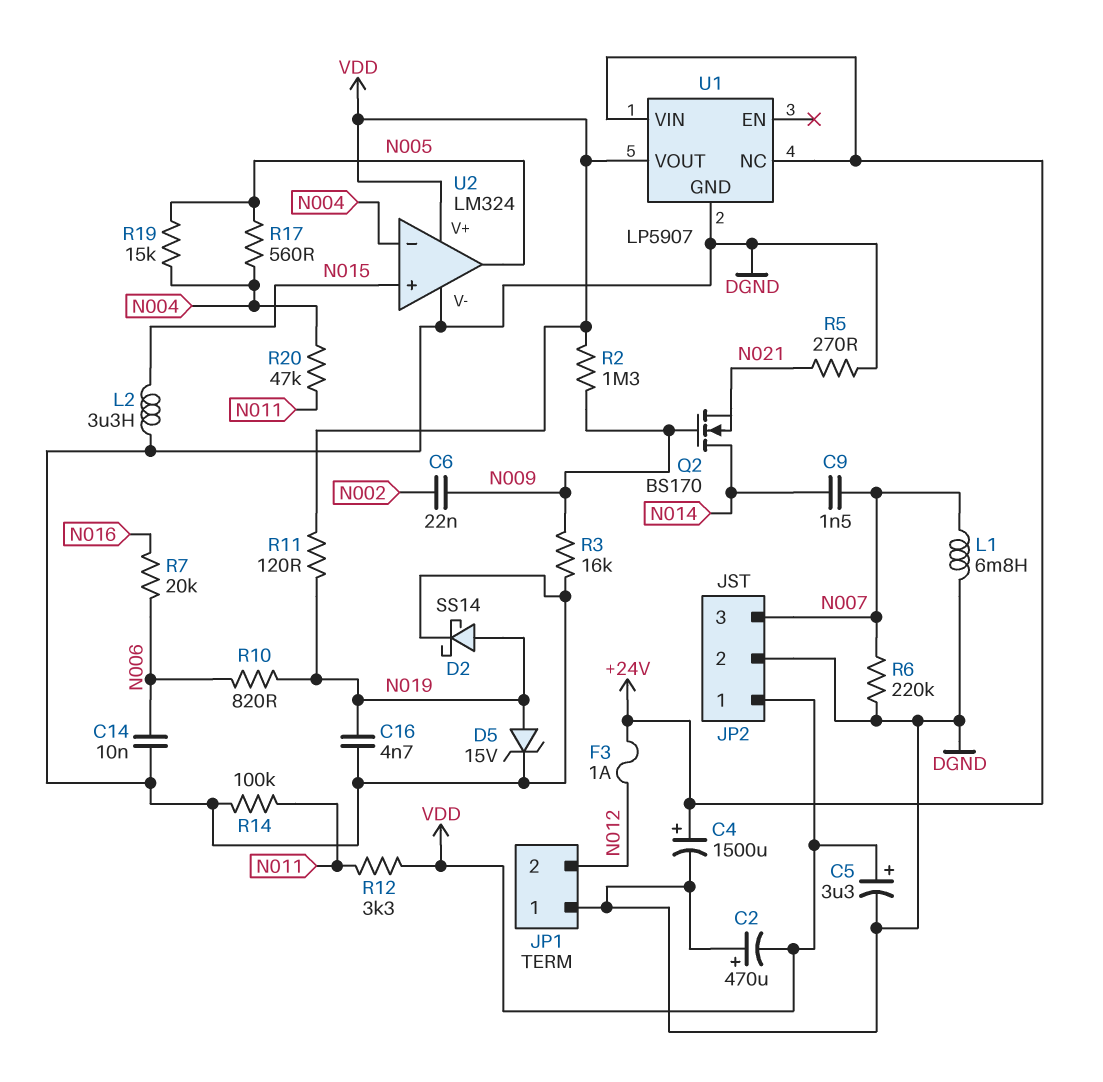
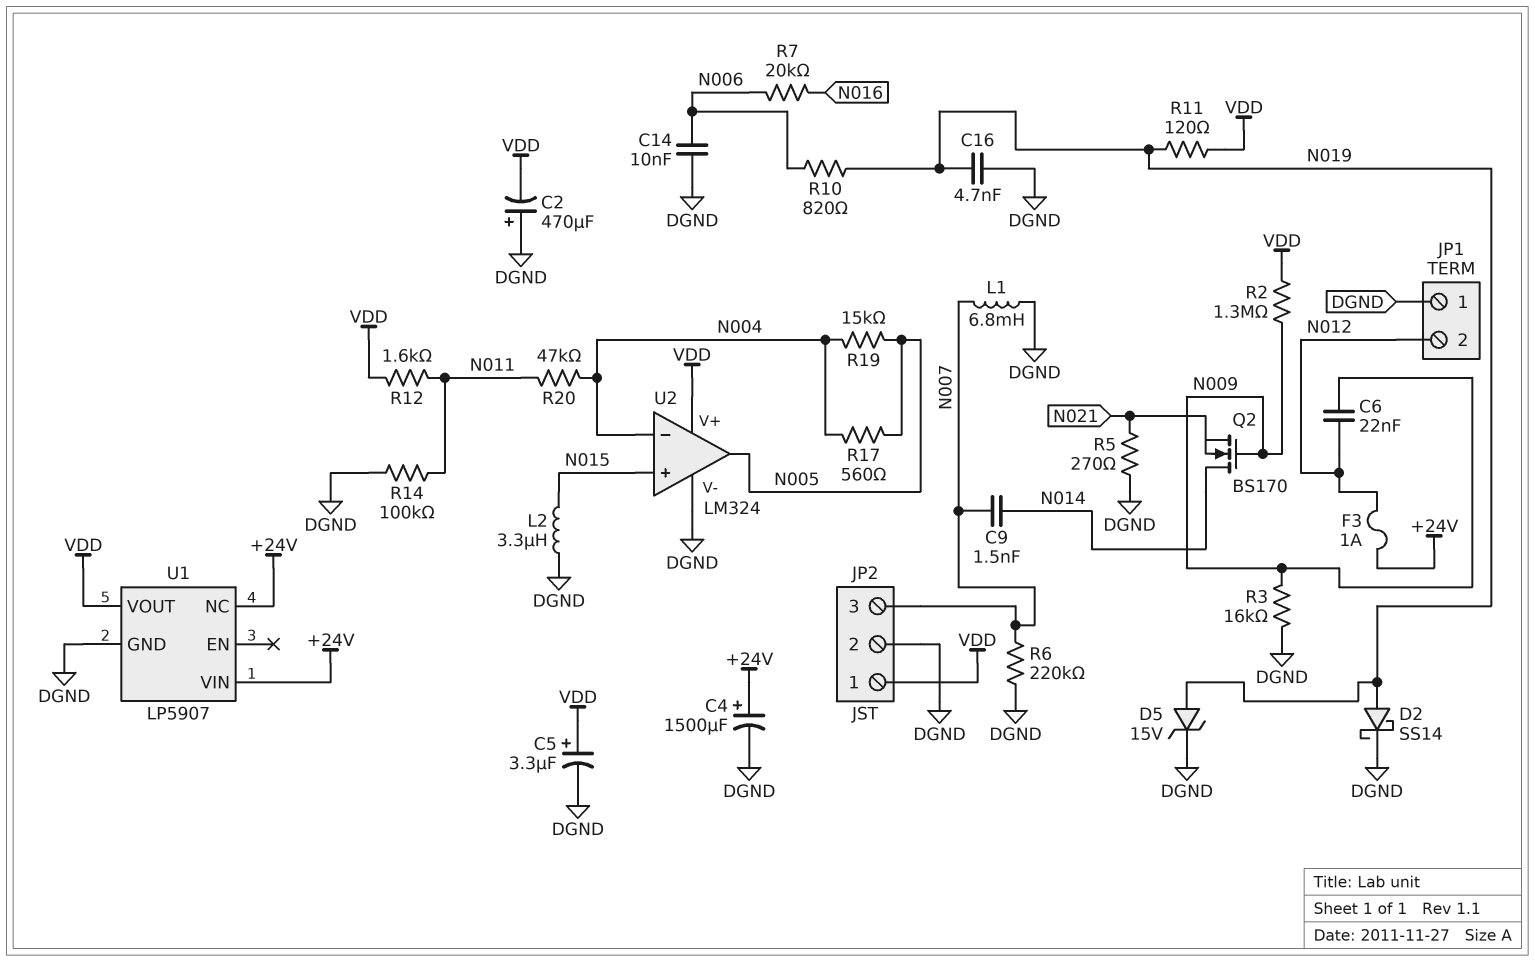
C6: 22nF (N002, N009) -> 22nF (N009, N012)
R12: 3.3k (N011, VDD) -> 1.6k (N011, VDD)

